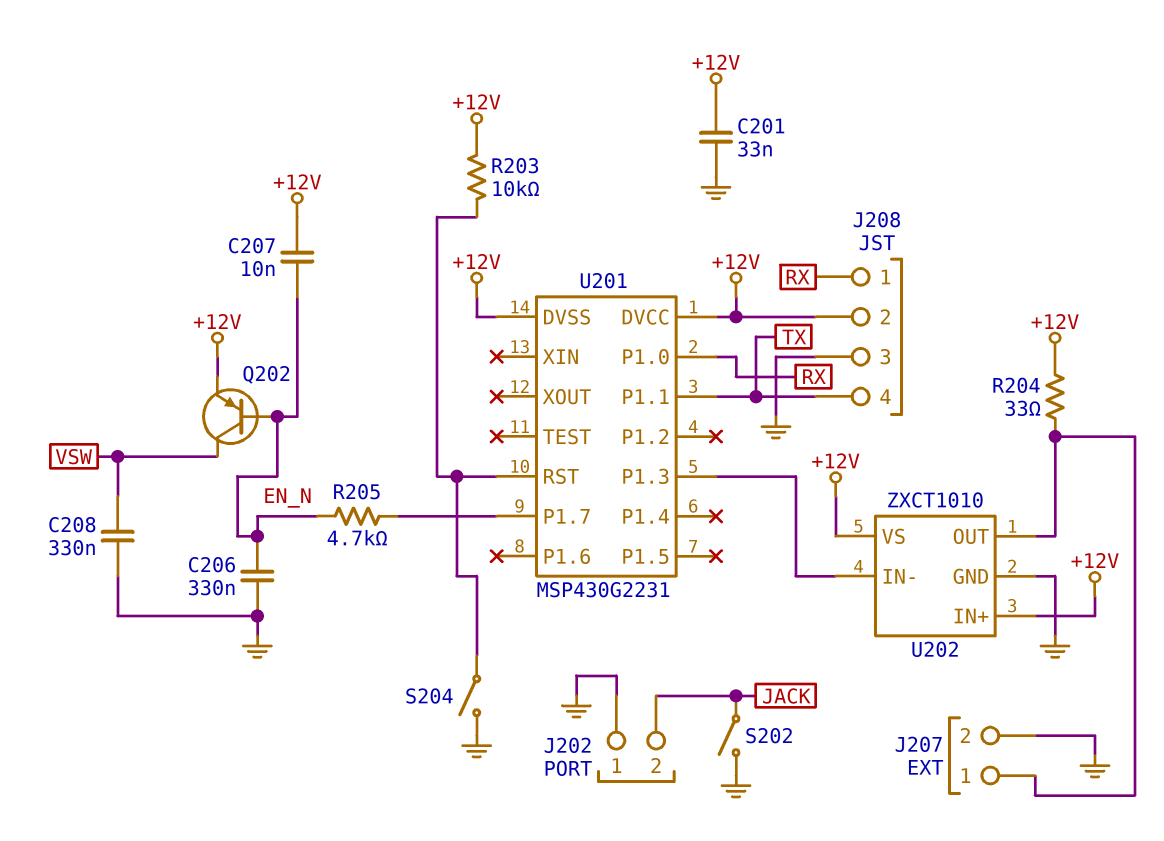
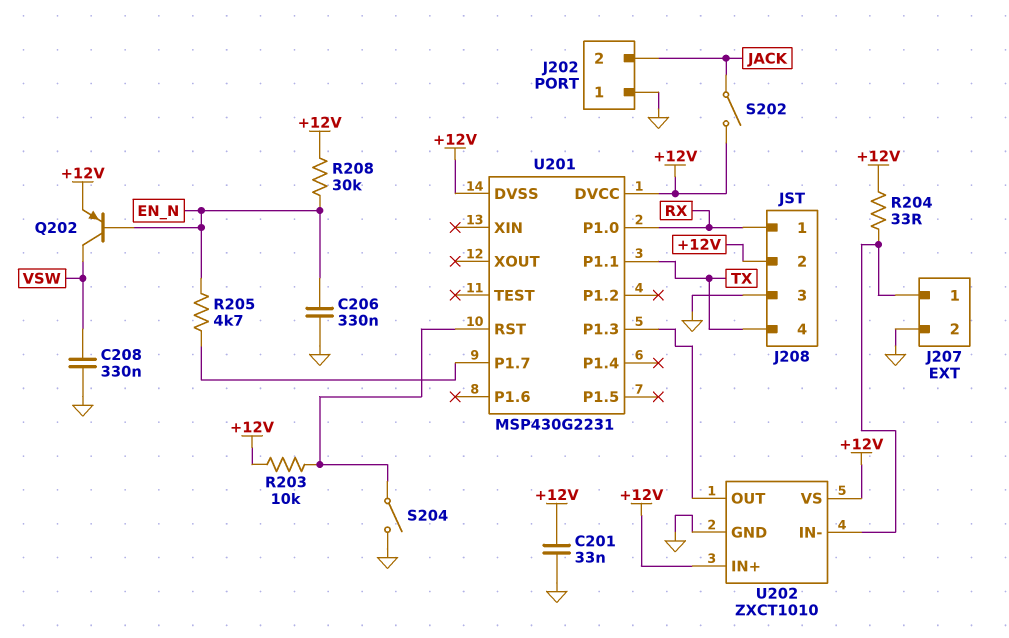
C207: 10nF (+12V, EN_N) -> none
R208: none -> 30k (+12V, EN_N)
S202: switch (GND, JACK) -> switch (+12V, JACK)
U202 pin IN-: U201/P1.3 -> J207/1
U202 pin OUT: J207/1 -> U201/P1.3

